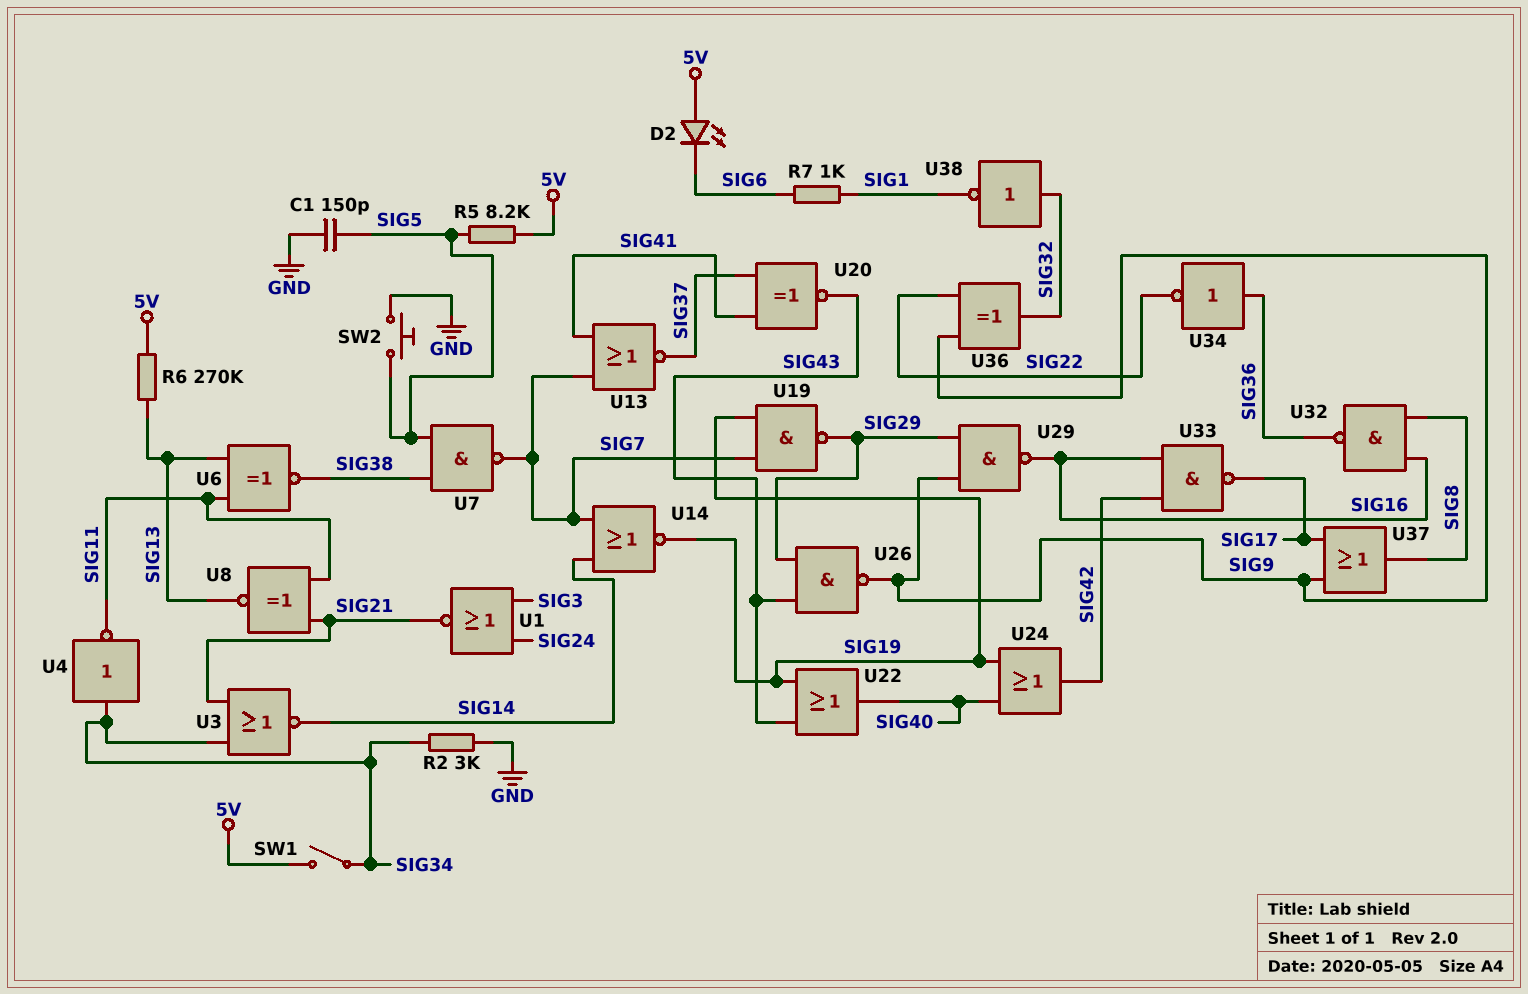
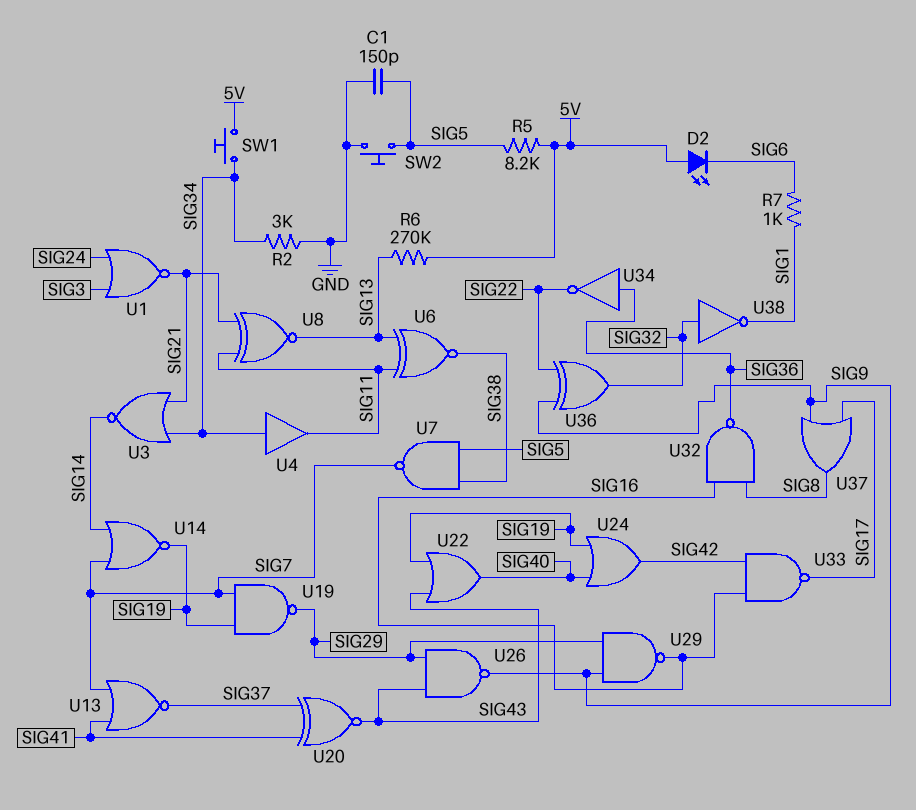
SW1: switch (5V, SIG34) -> button (5V, SIG34)
U4: NOT (in SIG34, out SIG11) -> buffer (in SIG34, out SIG11)

